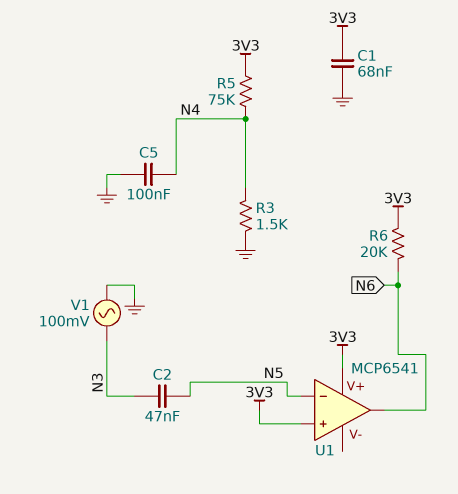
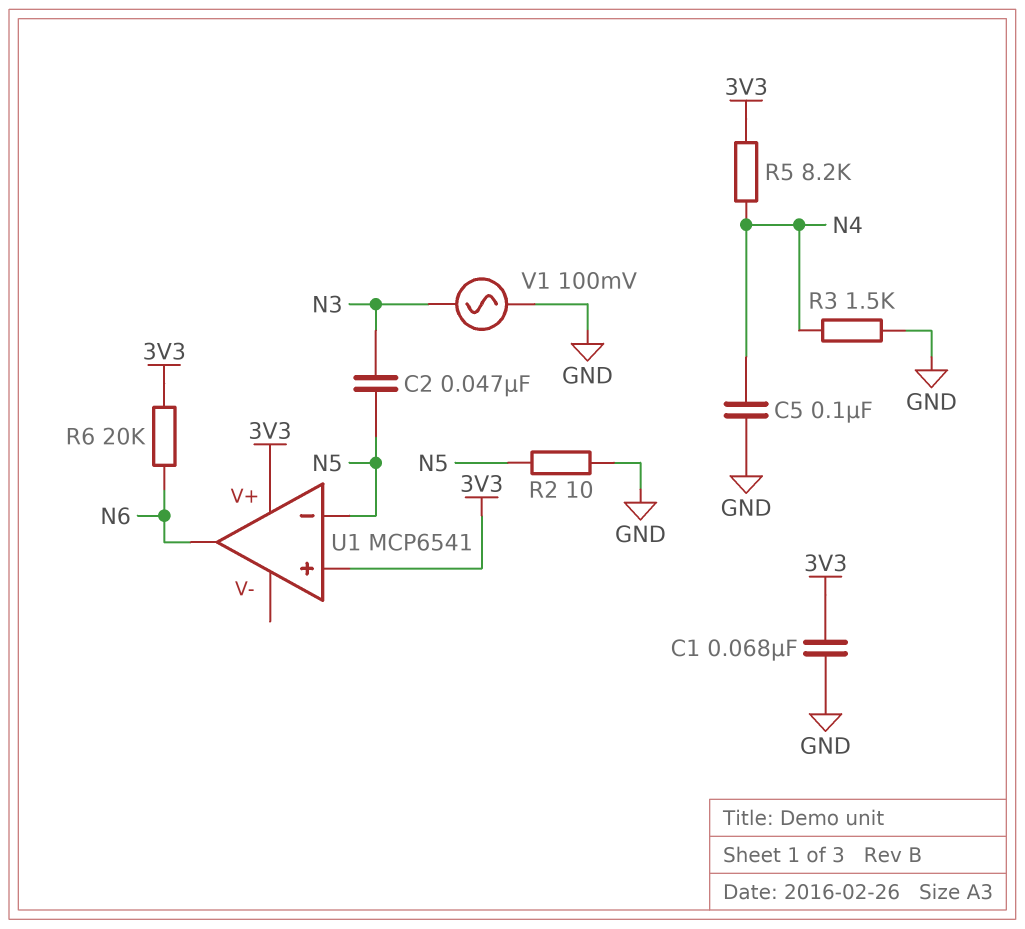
R2: none -> 10 (GND, N5)
R5: 75k (3V3, N4) -> 8.2k (3V3, N4)

